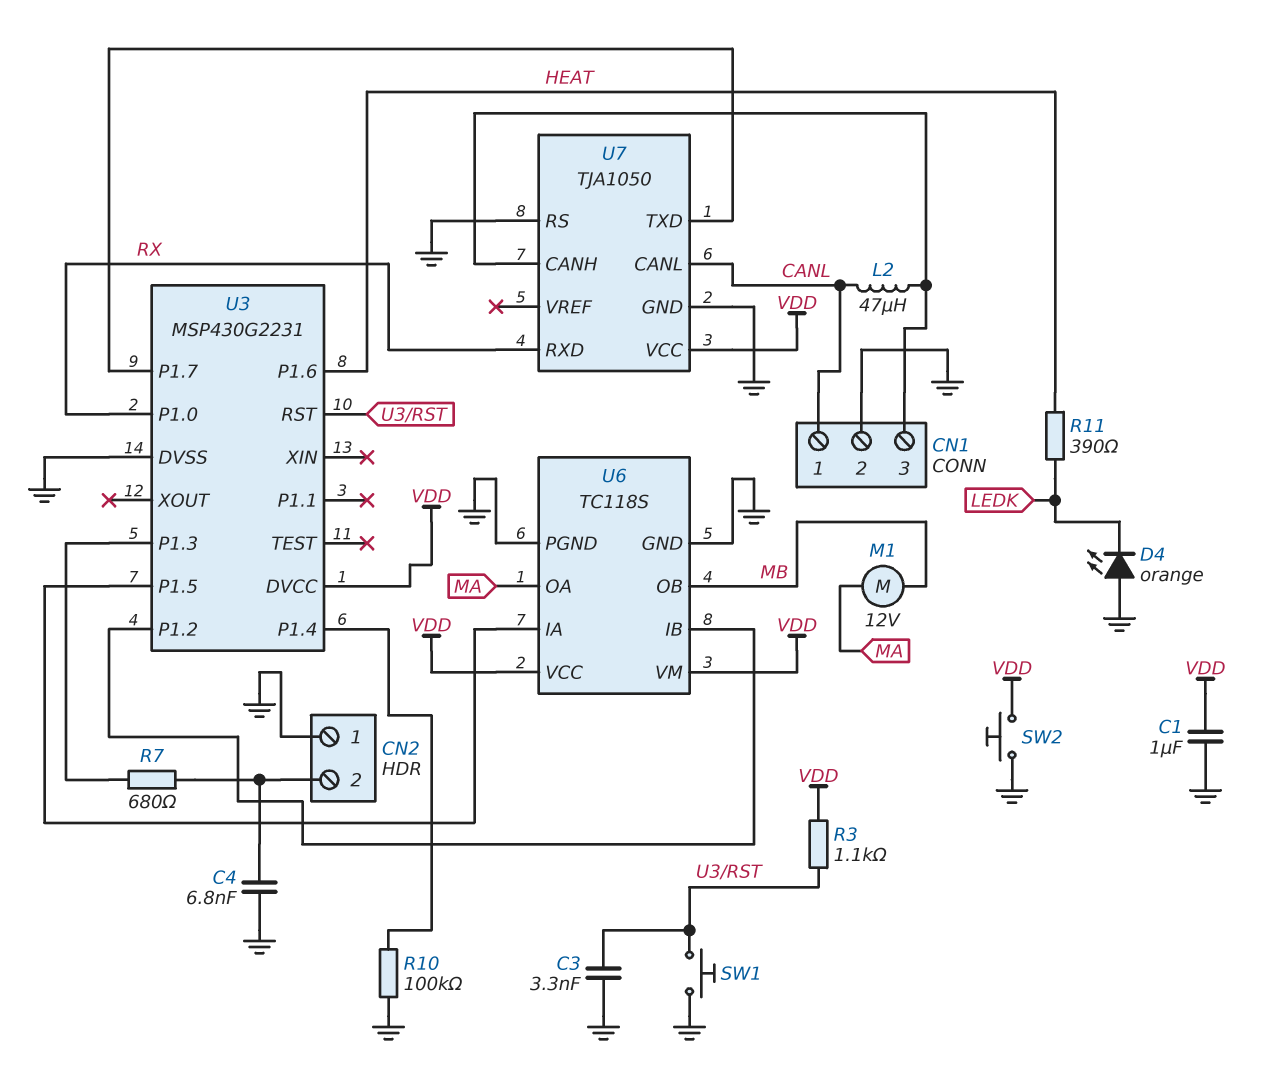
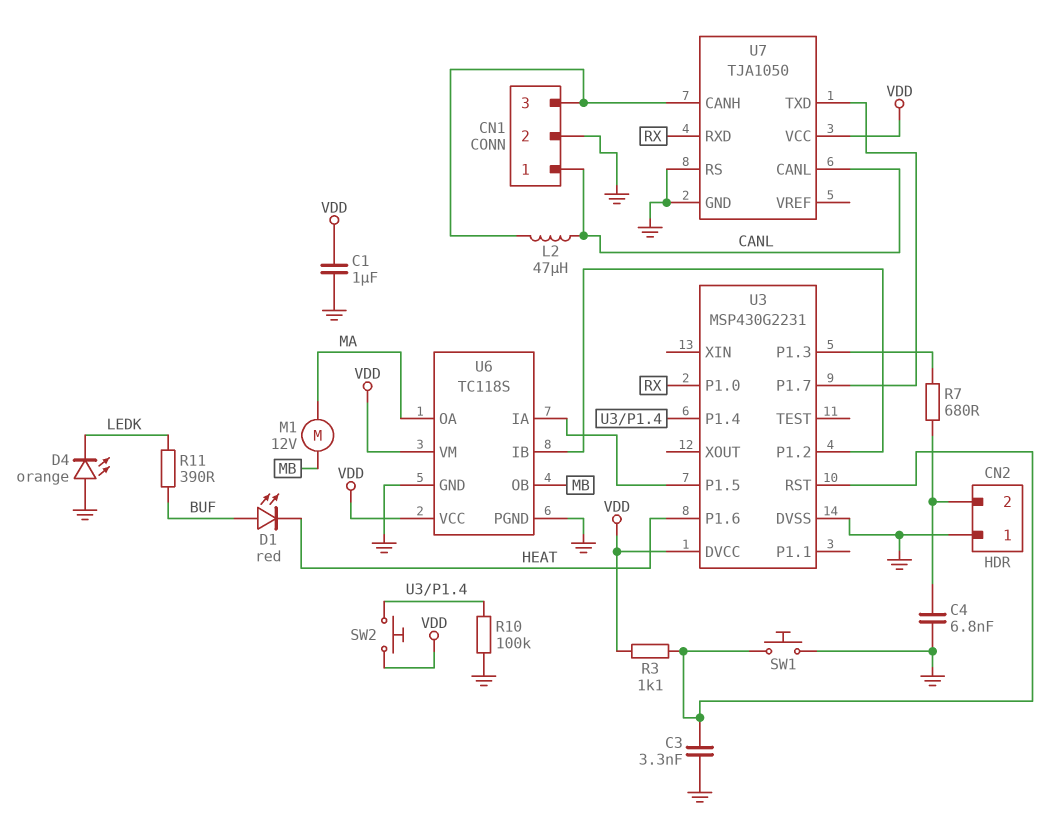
D1: none -> LED red (A BUF, K HEAT)
R11: 390 (HEAT, LEDK) -> 390 (BUF, LEDK)
SW2: button (GND, VDD) -> button (U3/P1.4, VDD)

